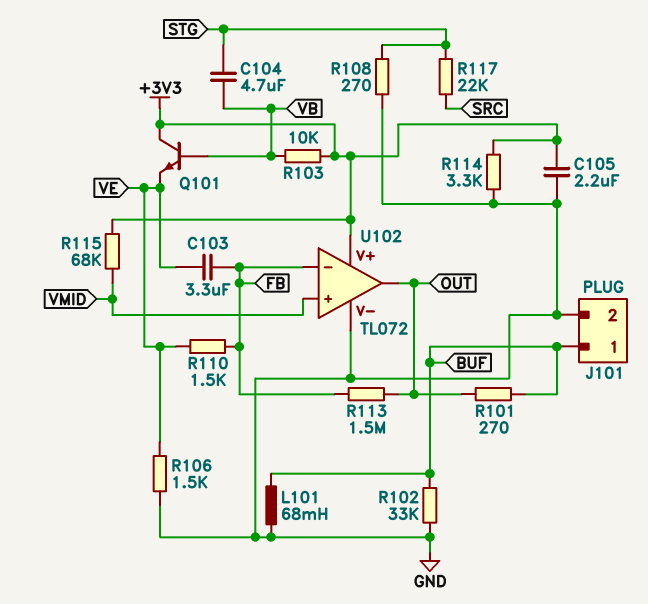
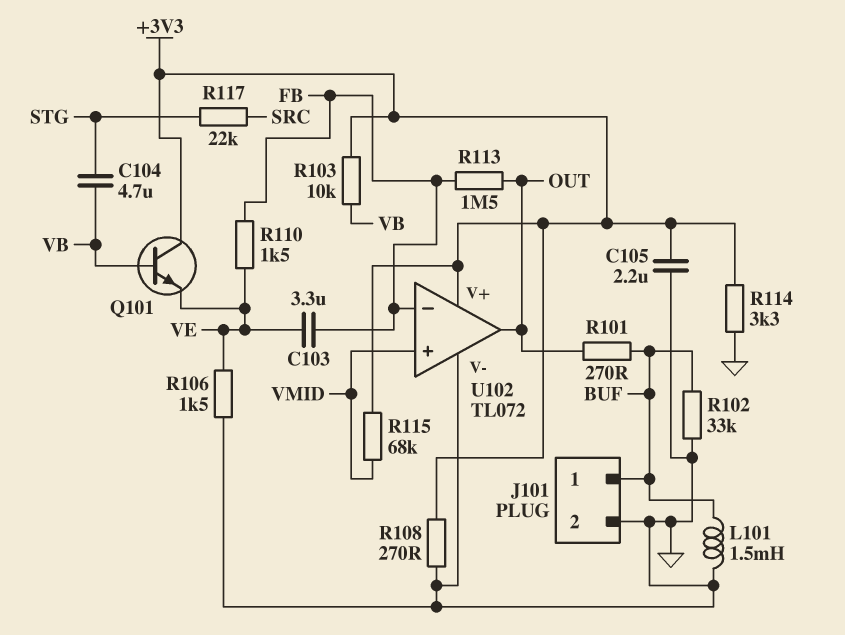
L101: 68mH (BUF, GND) -> 1.5mH (BUF, GND)
R108: 270 (GND, STG) -> 270 (+3V3, GND)

